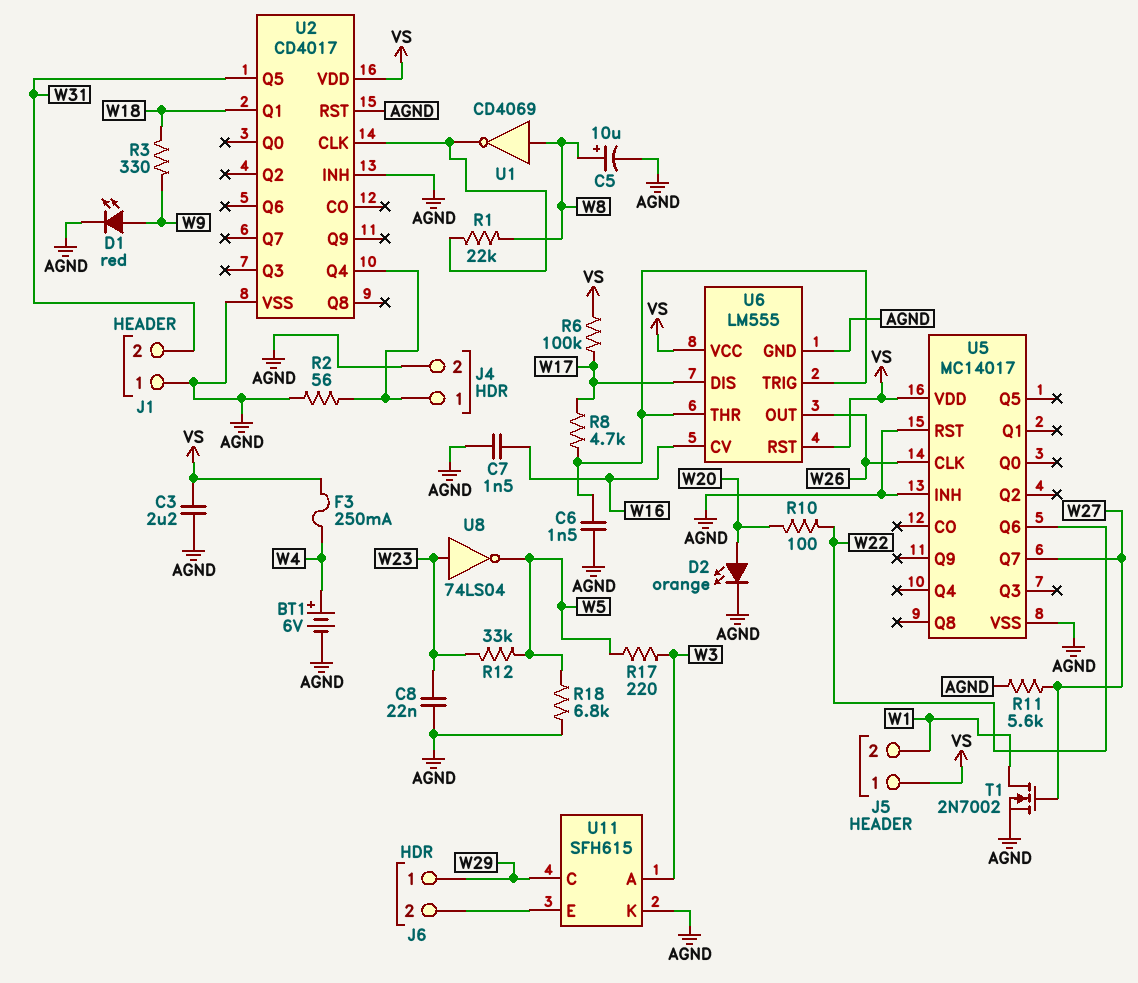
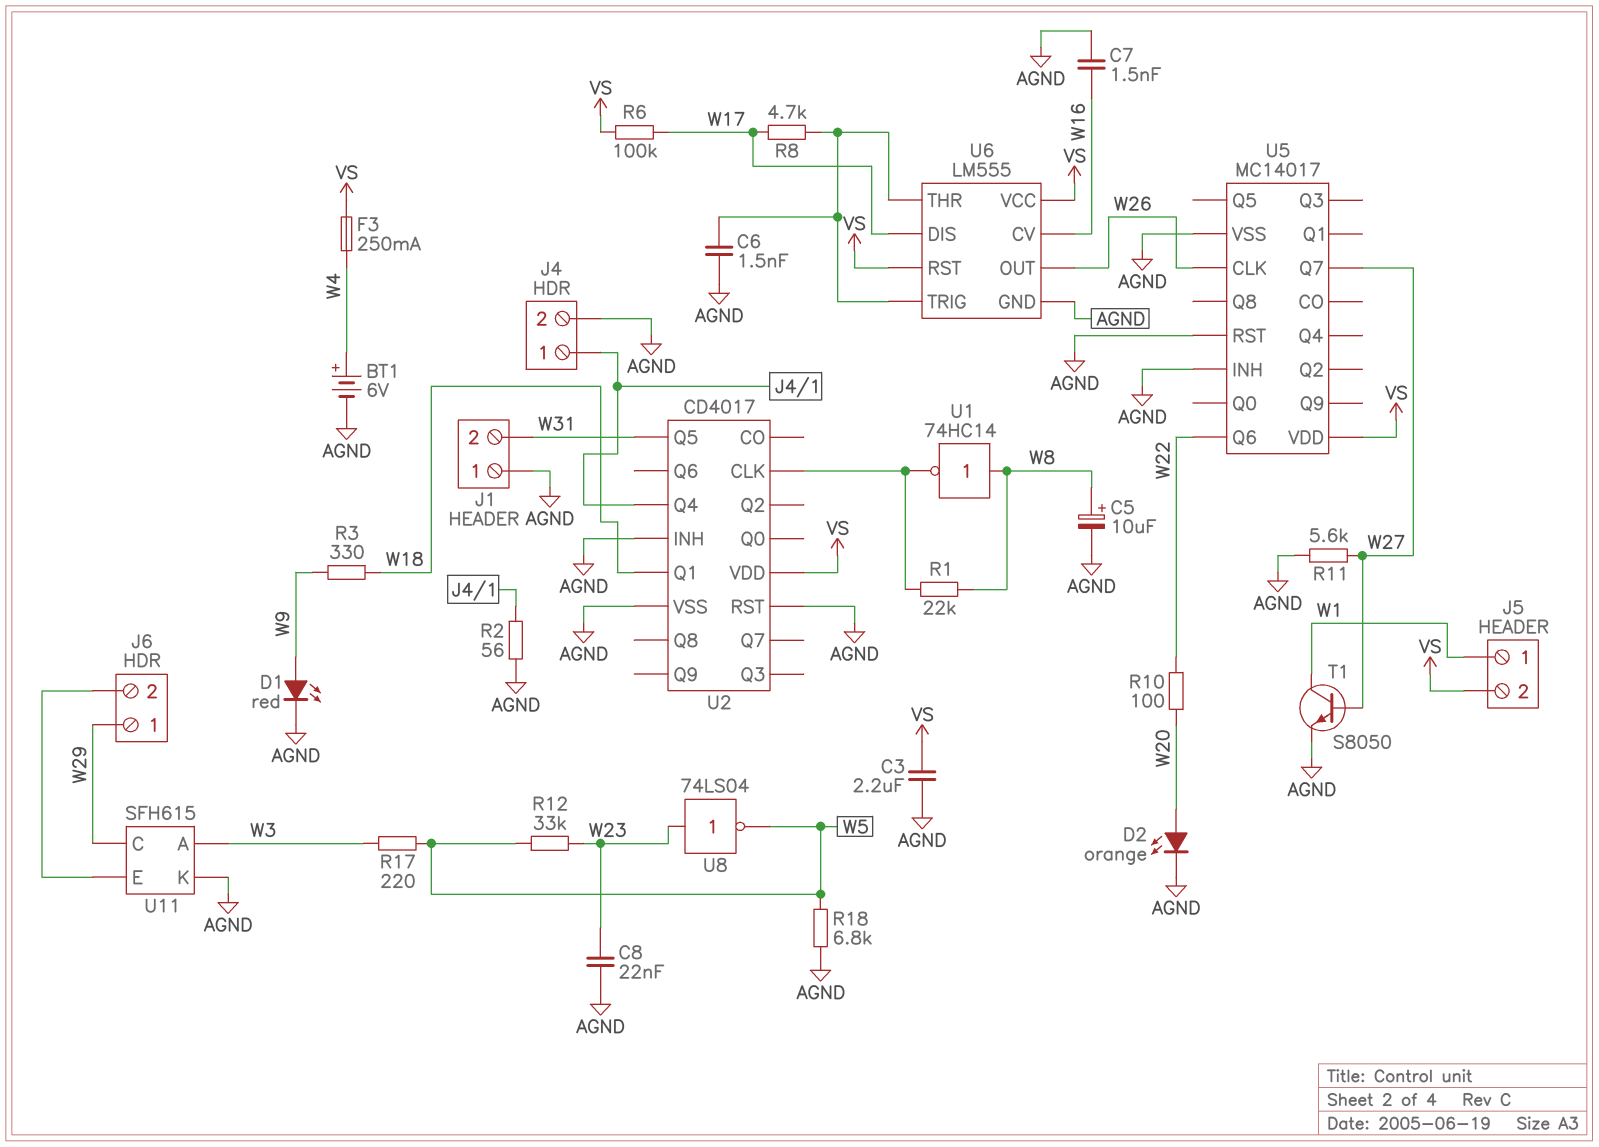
J5 pin 1: VS -> W1
J5 pin 2: W1 -> VS
T1: NMOS 2N7002 (G W27, D W1, S AGND) -> NPN S8050 (B W27, C W1, E AGND)
U1: NOT CD4069 (in W8, out U2/CLK) -> NOT 74HC14 (in W8, out U2/CLK)

